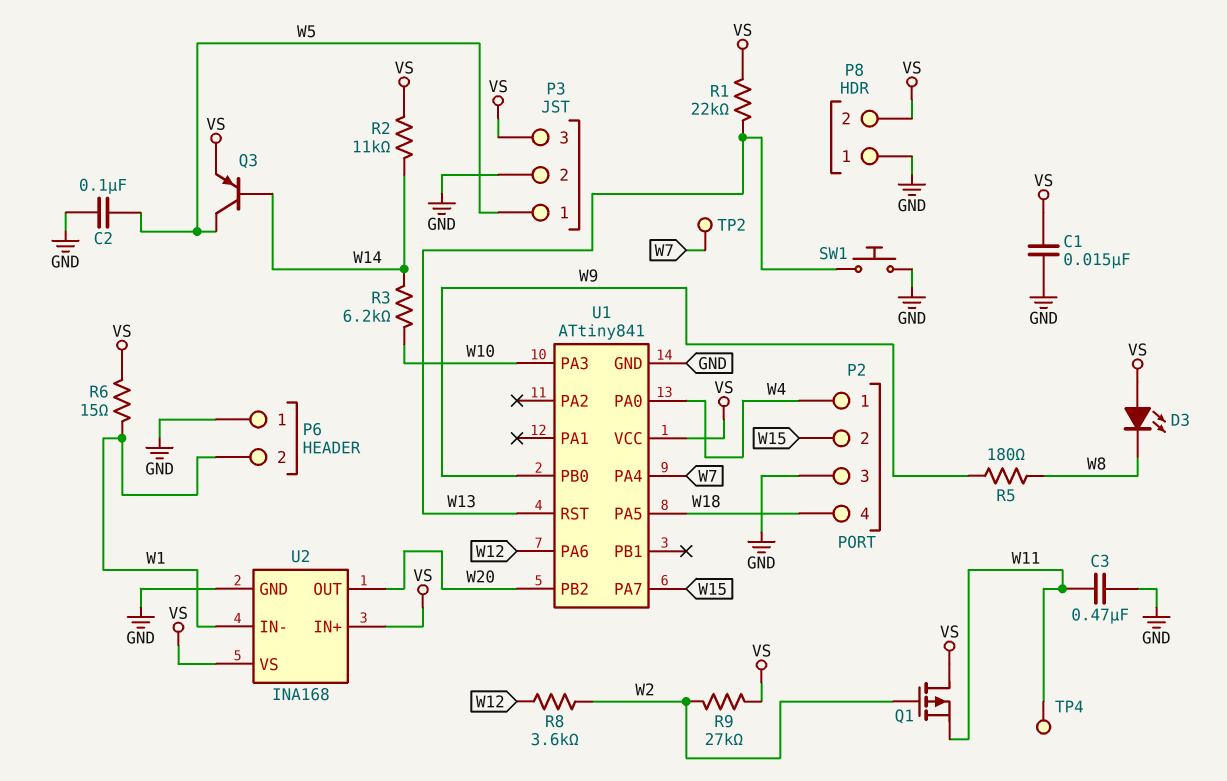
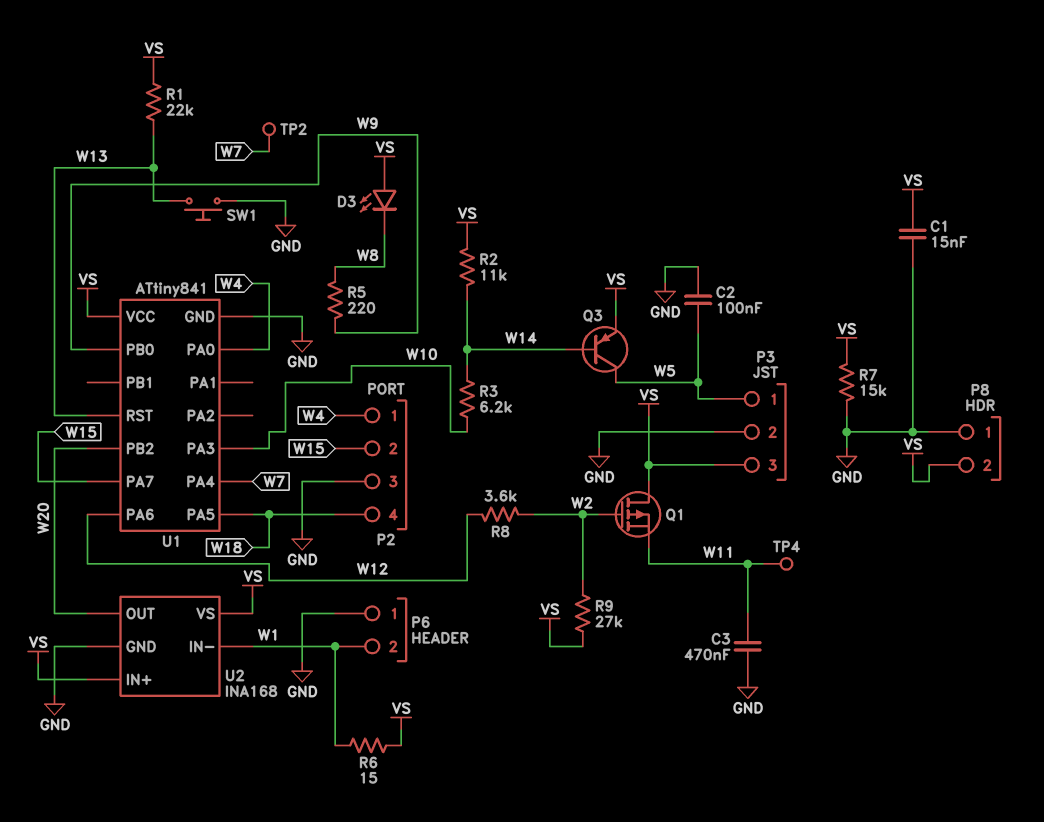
R5: 180 (W8, W9) -> 220 (W8, W9)
R7: none -> 15k (GND, VS)

